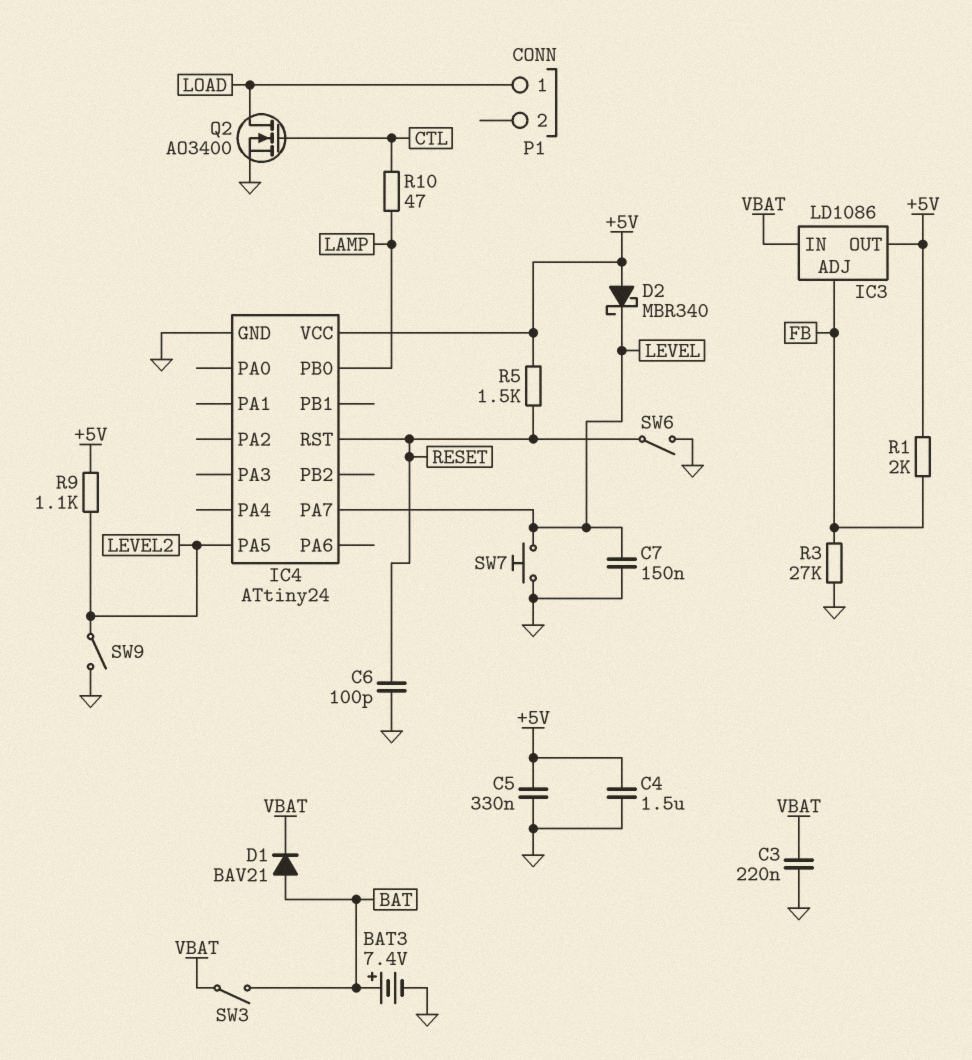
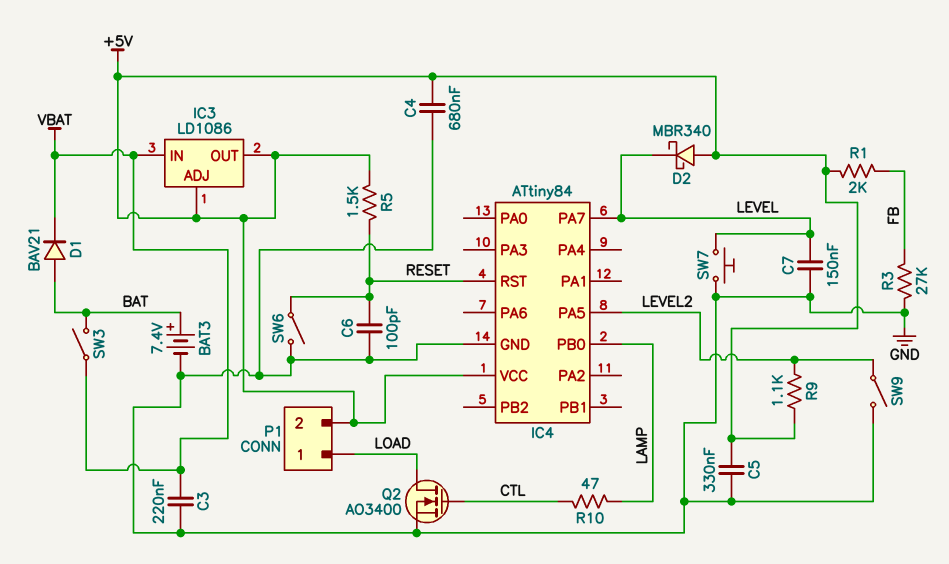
C4: 1.5uF (+5V, GND) -> 680nF (+5V, GND)
IC3 pin ADJ: FB -> +5V
IC4: ATtiny24 -> ATtiny84
P1 pin 2: none -> +5V

